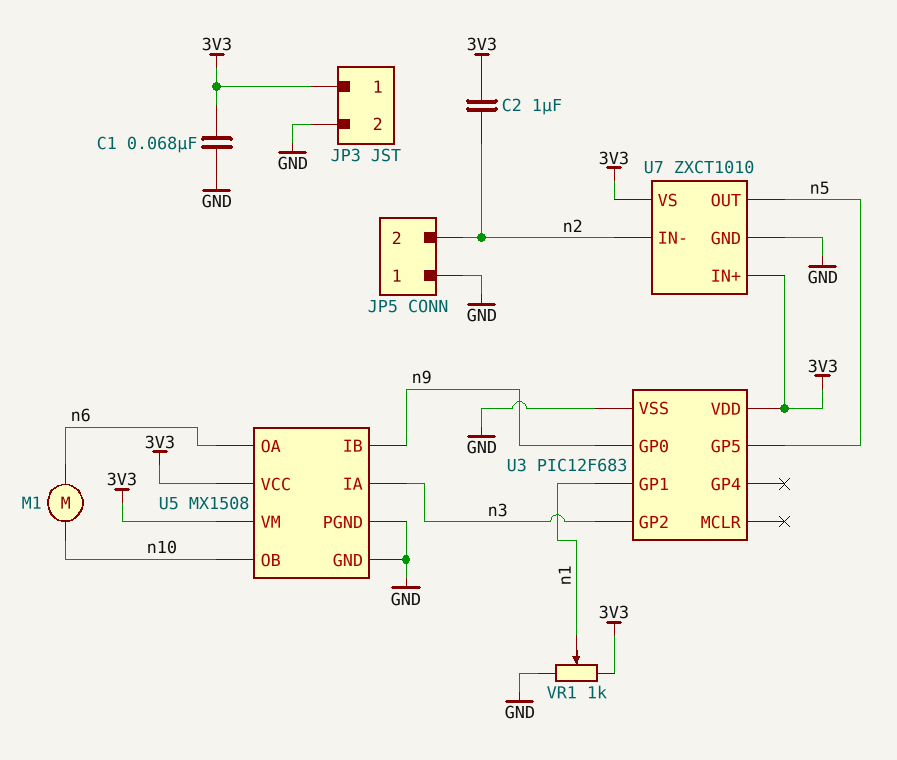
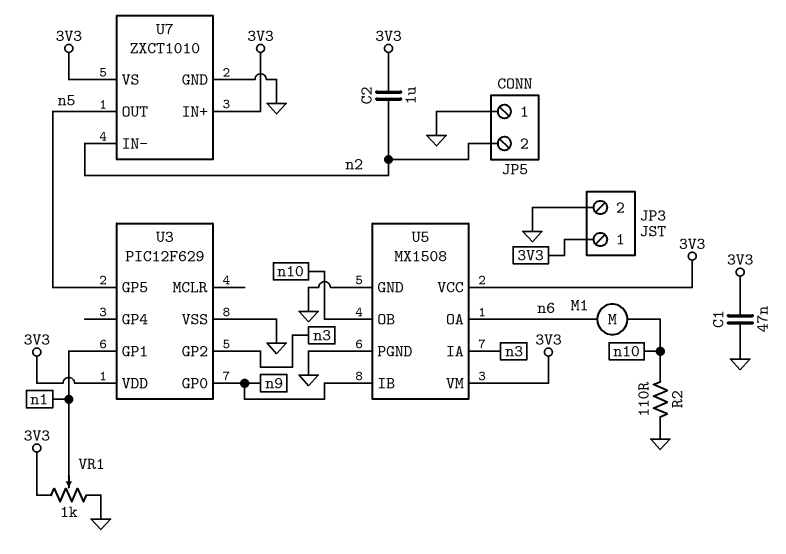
C1: 68nF (3V3, GND) -> 47nF (3V3, GND)
R2: none -> 110 (GND, n10)
U3: PIC12F683 -> PIC12F629

